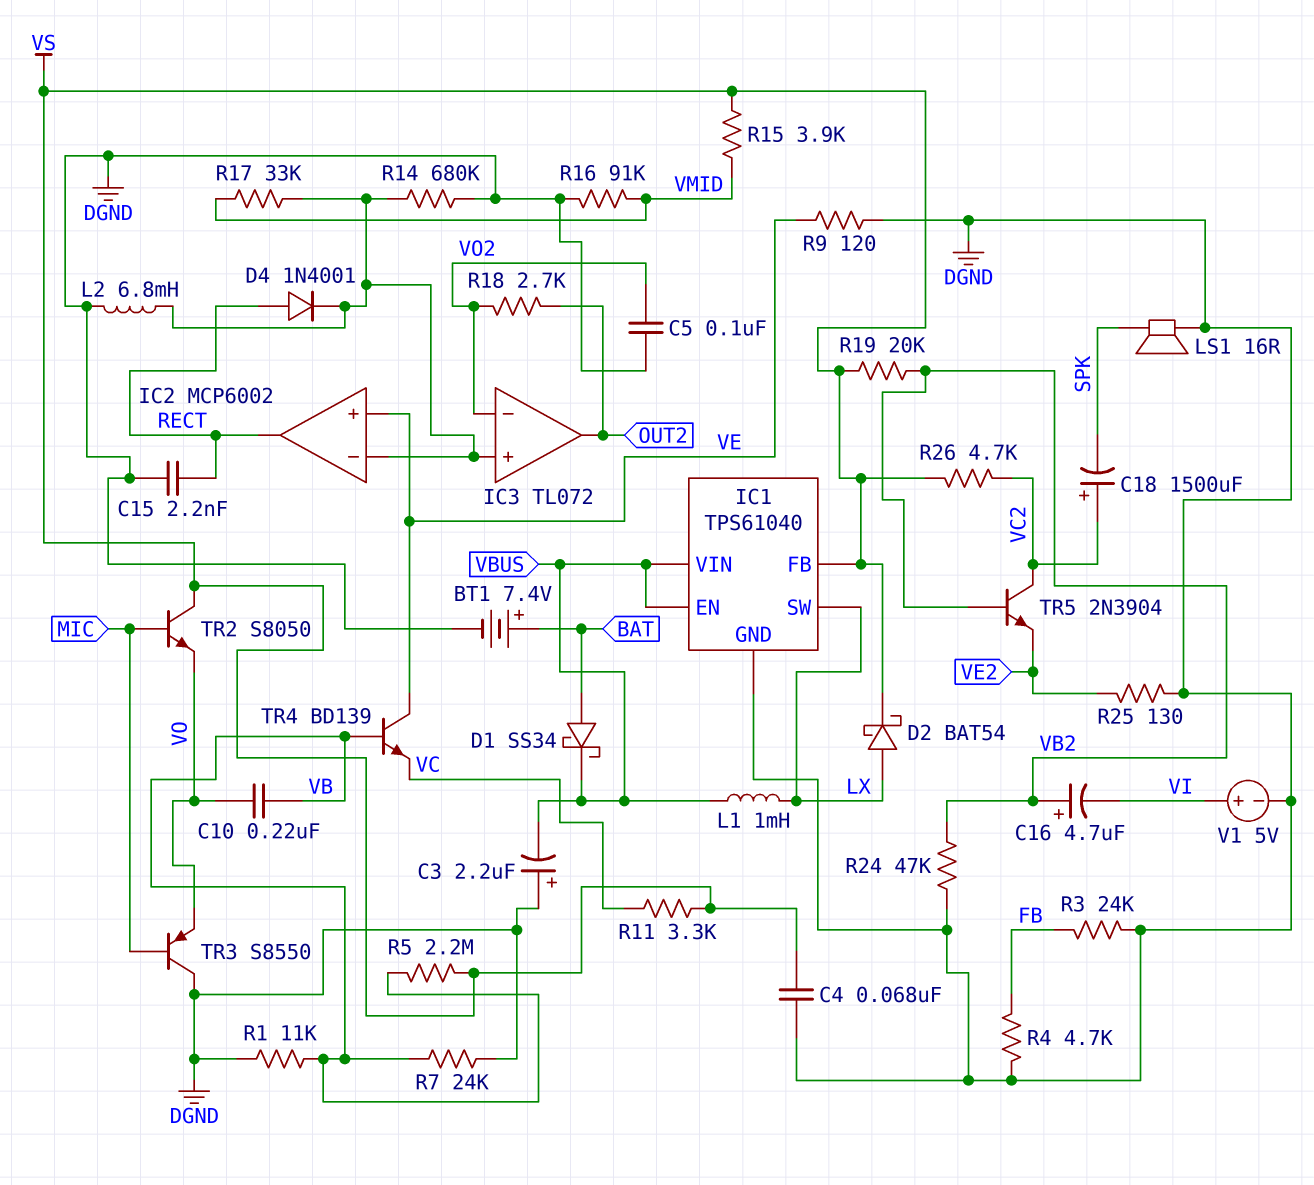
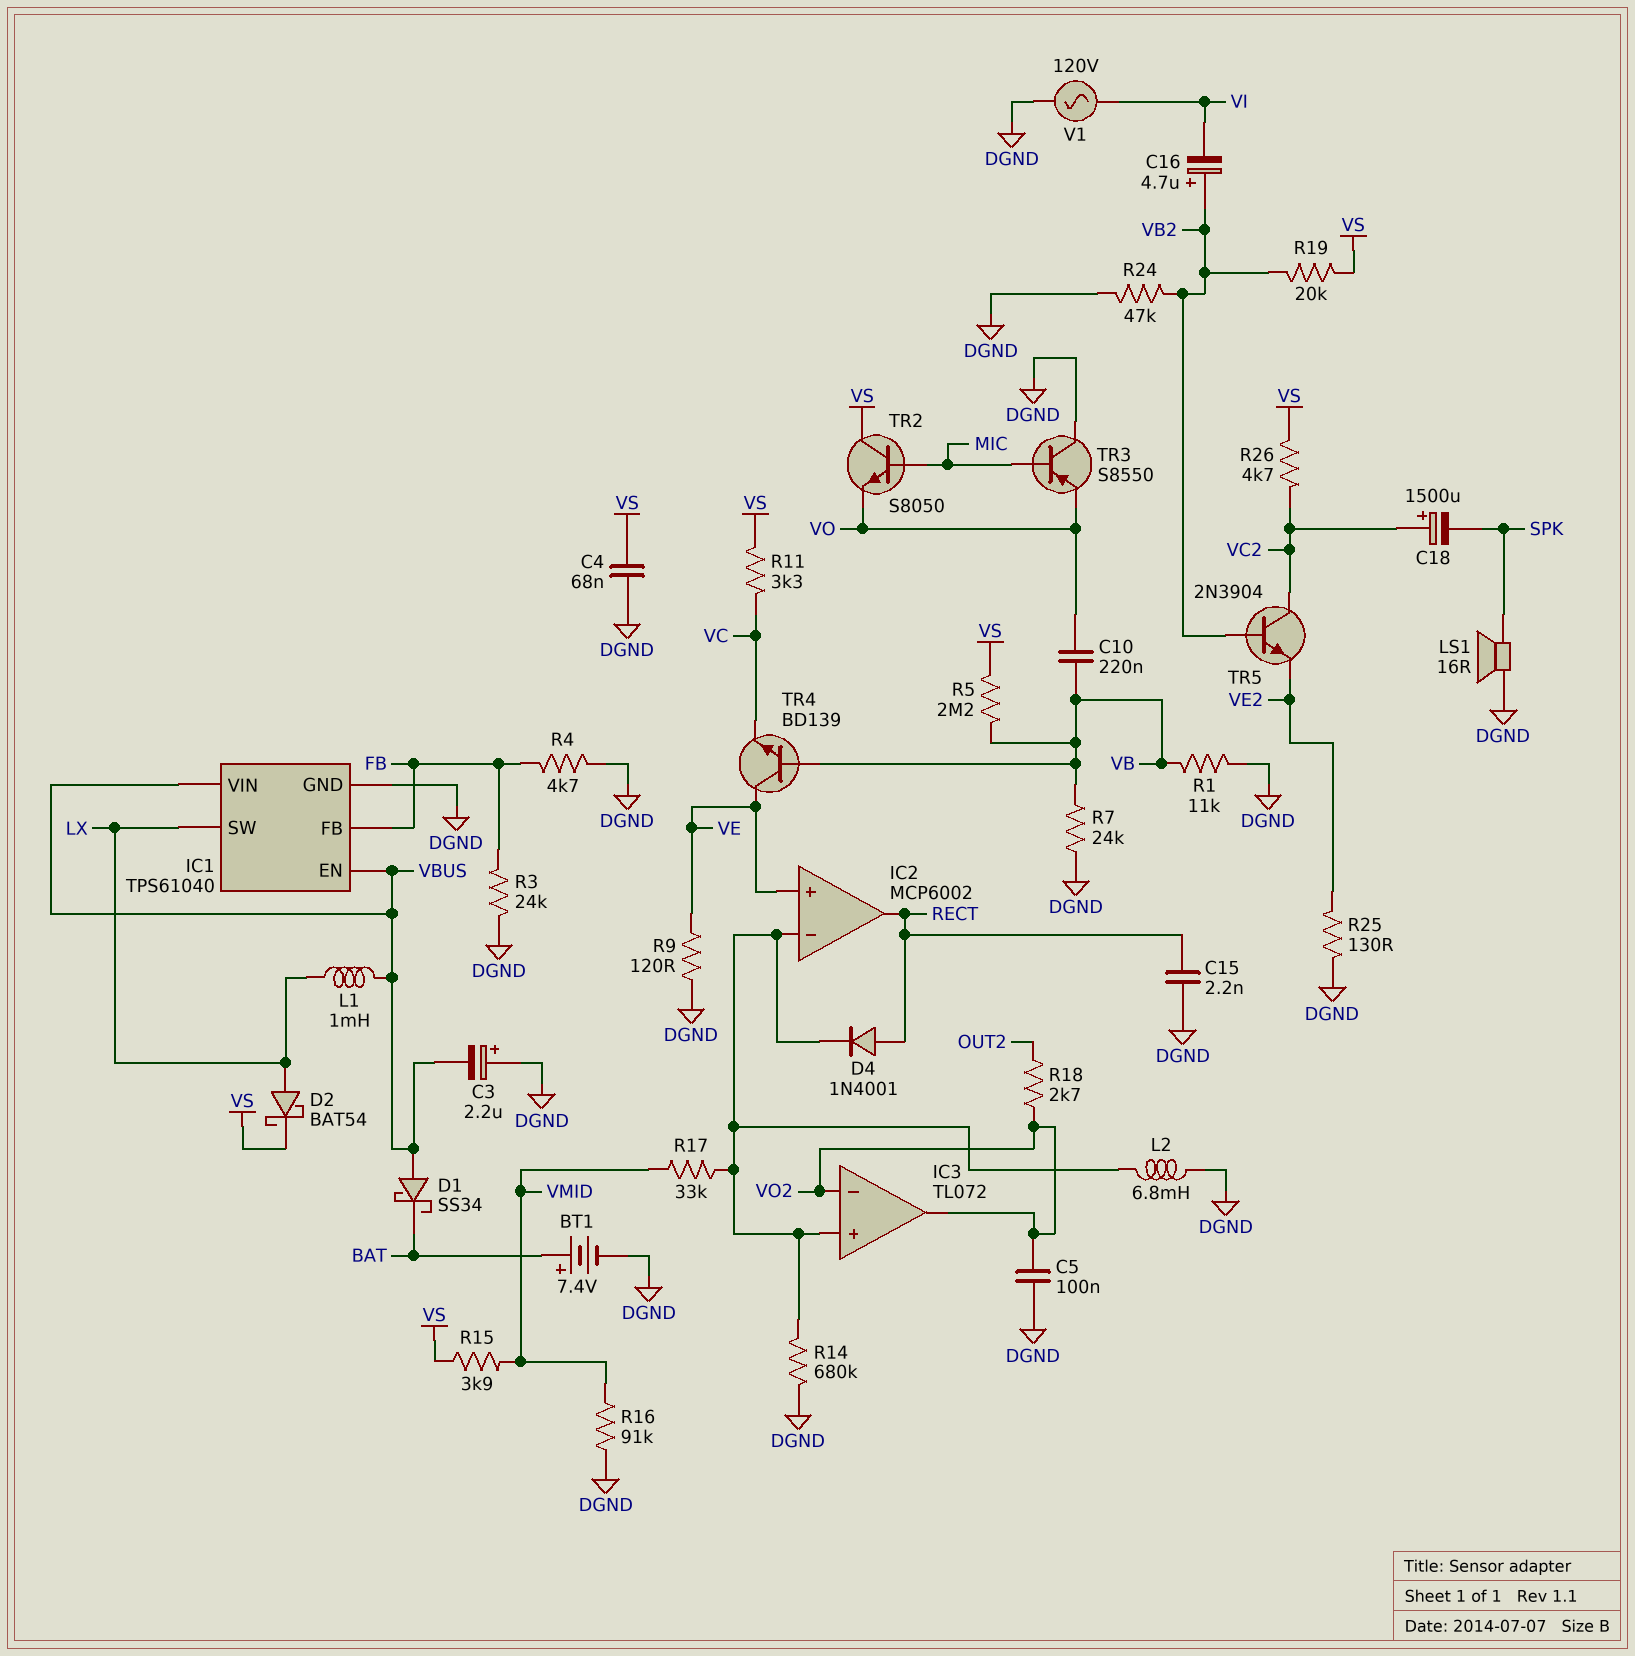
D1: schottky SS34 (A BAT, K VBUS) -> schottky SS34 (A VBUS, K BAT)
IC1 pin FB: VS -> FB
IC3 pin out: OUT2 -> VO2
V1: 5V (plus VI, minus DGND) -> AC 120V (DGND, VI)

